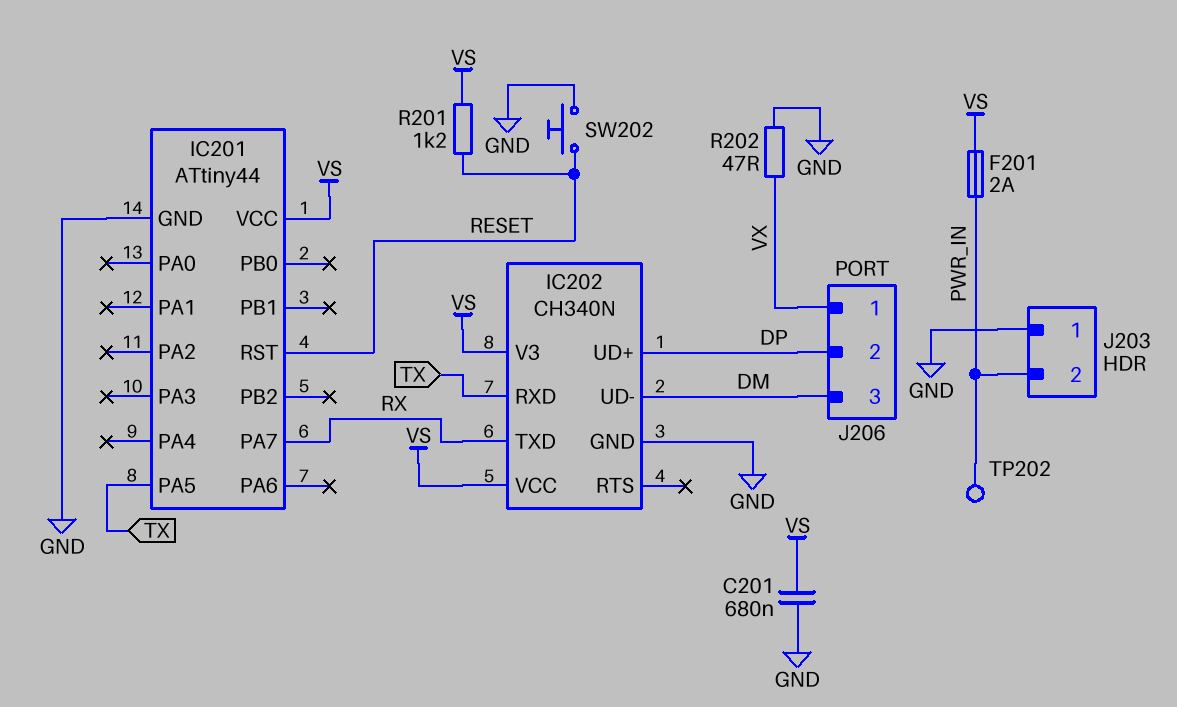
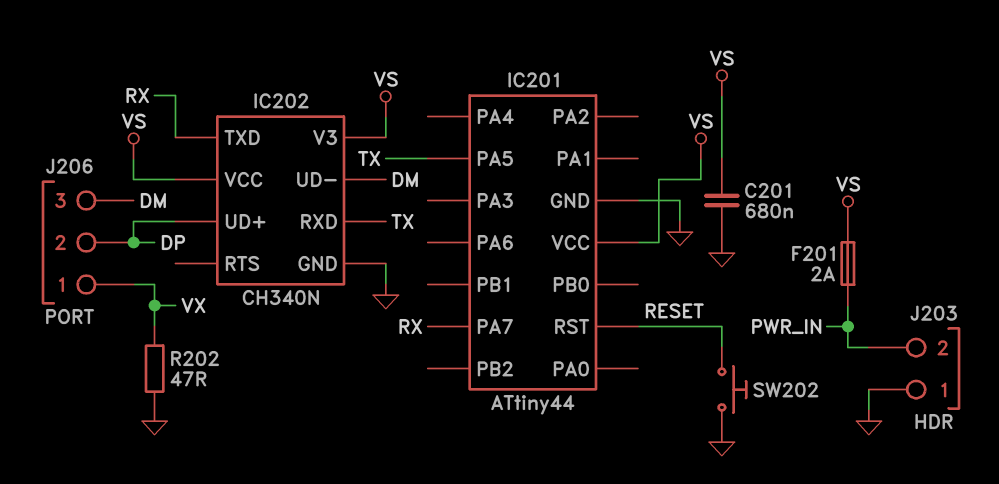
R201: 1.2k (RESET, VS) -> none
TP202: test point (PWR_IN) -> none

